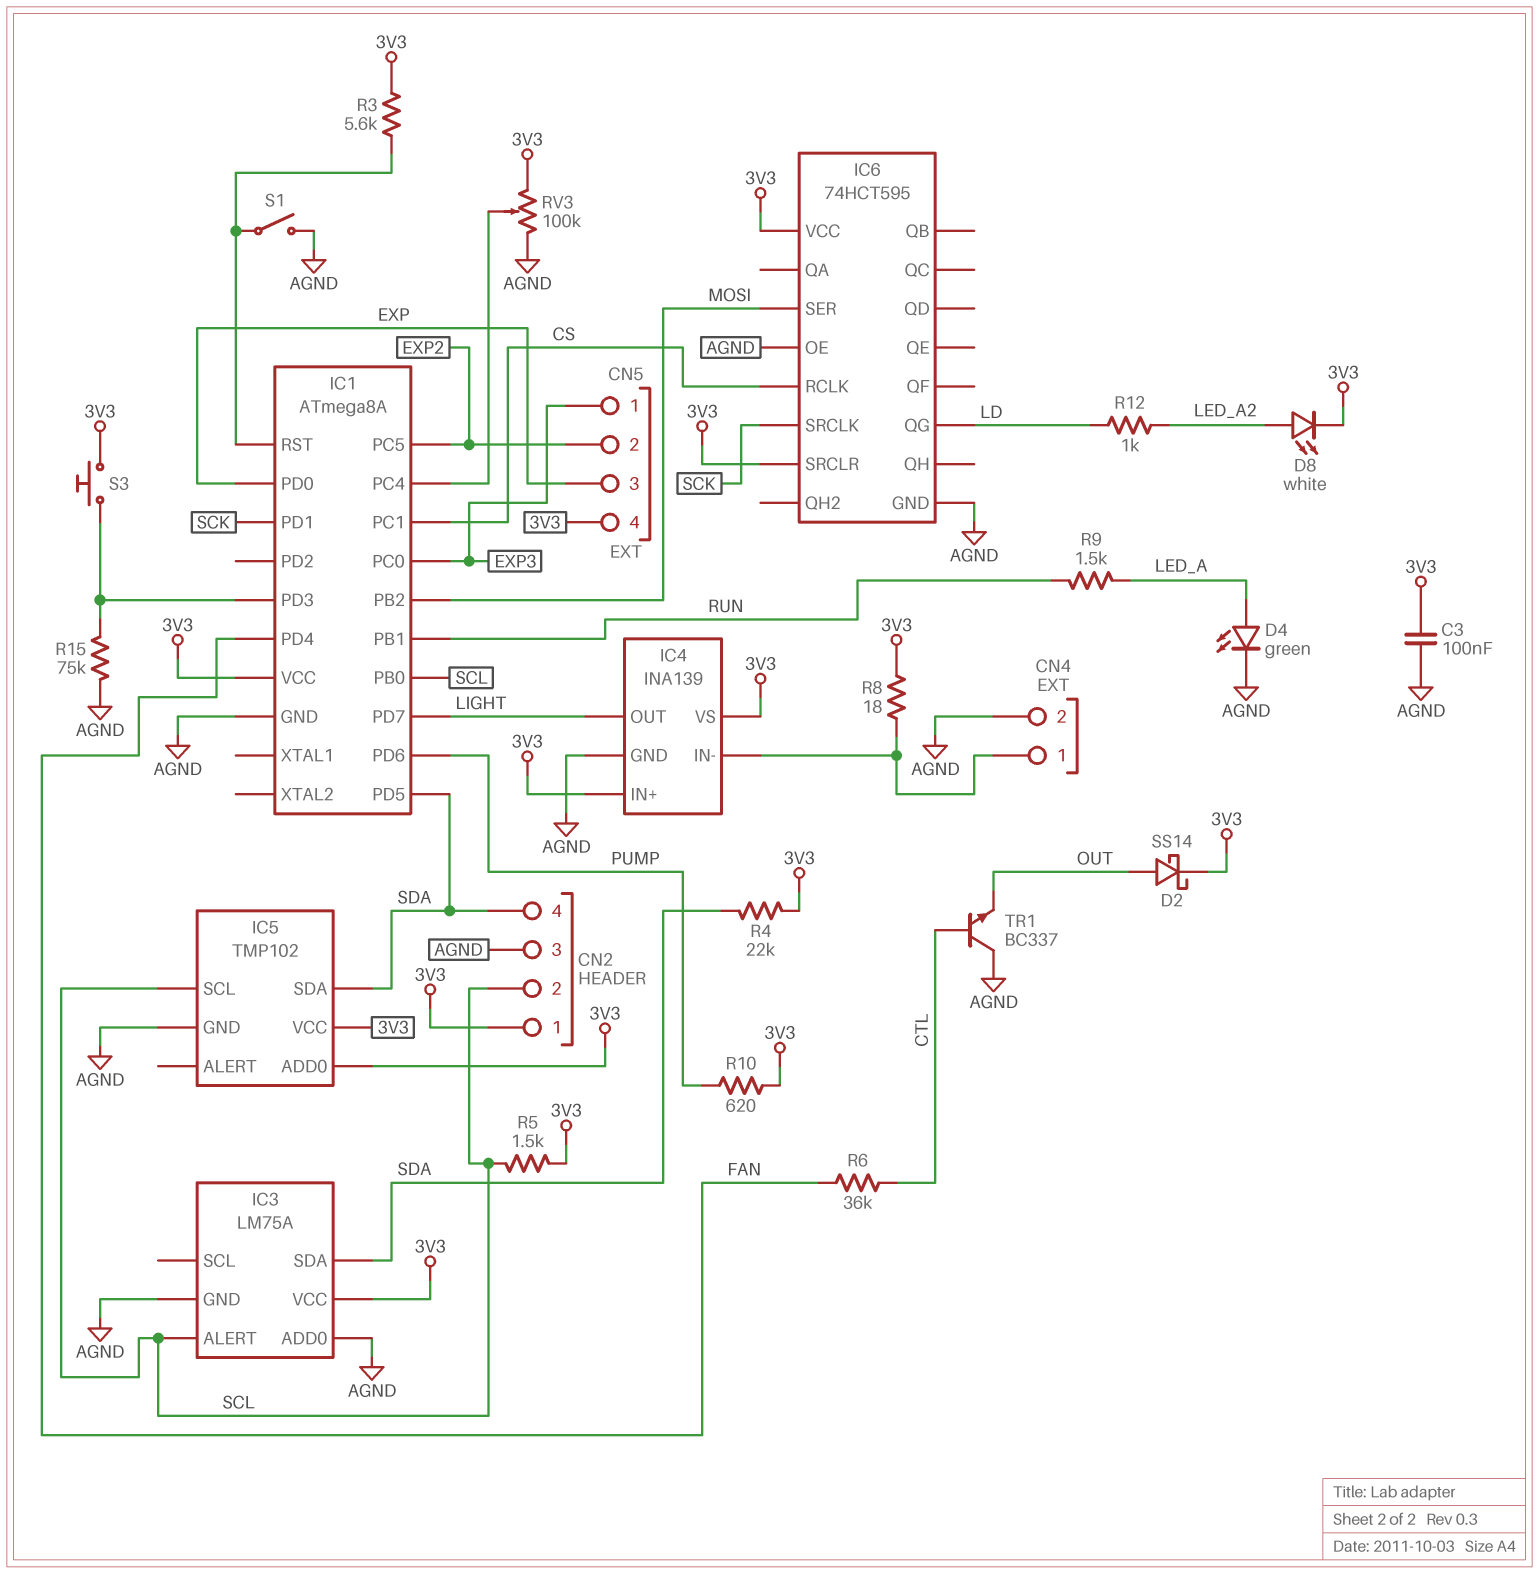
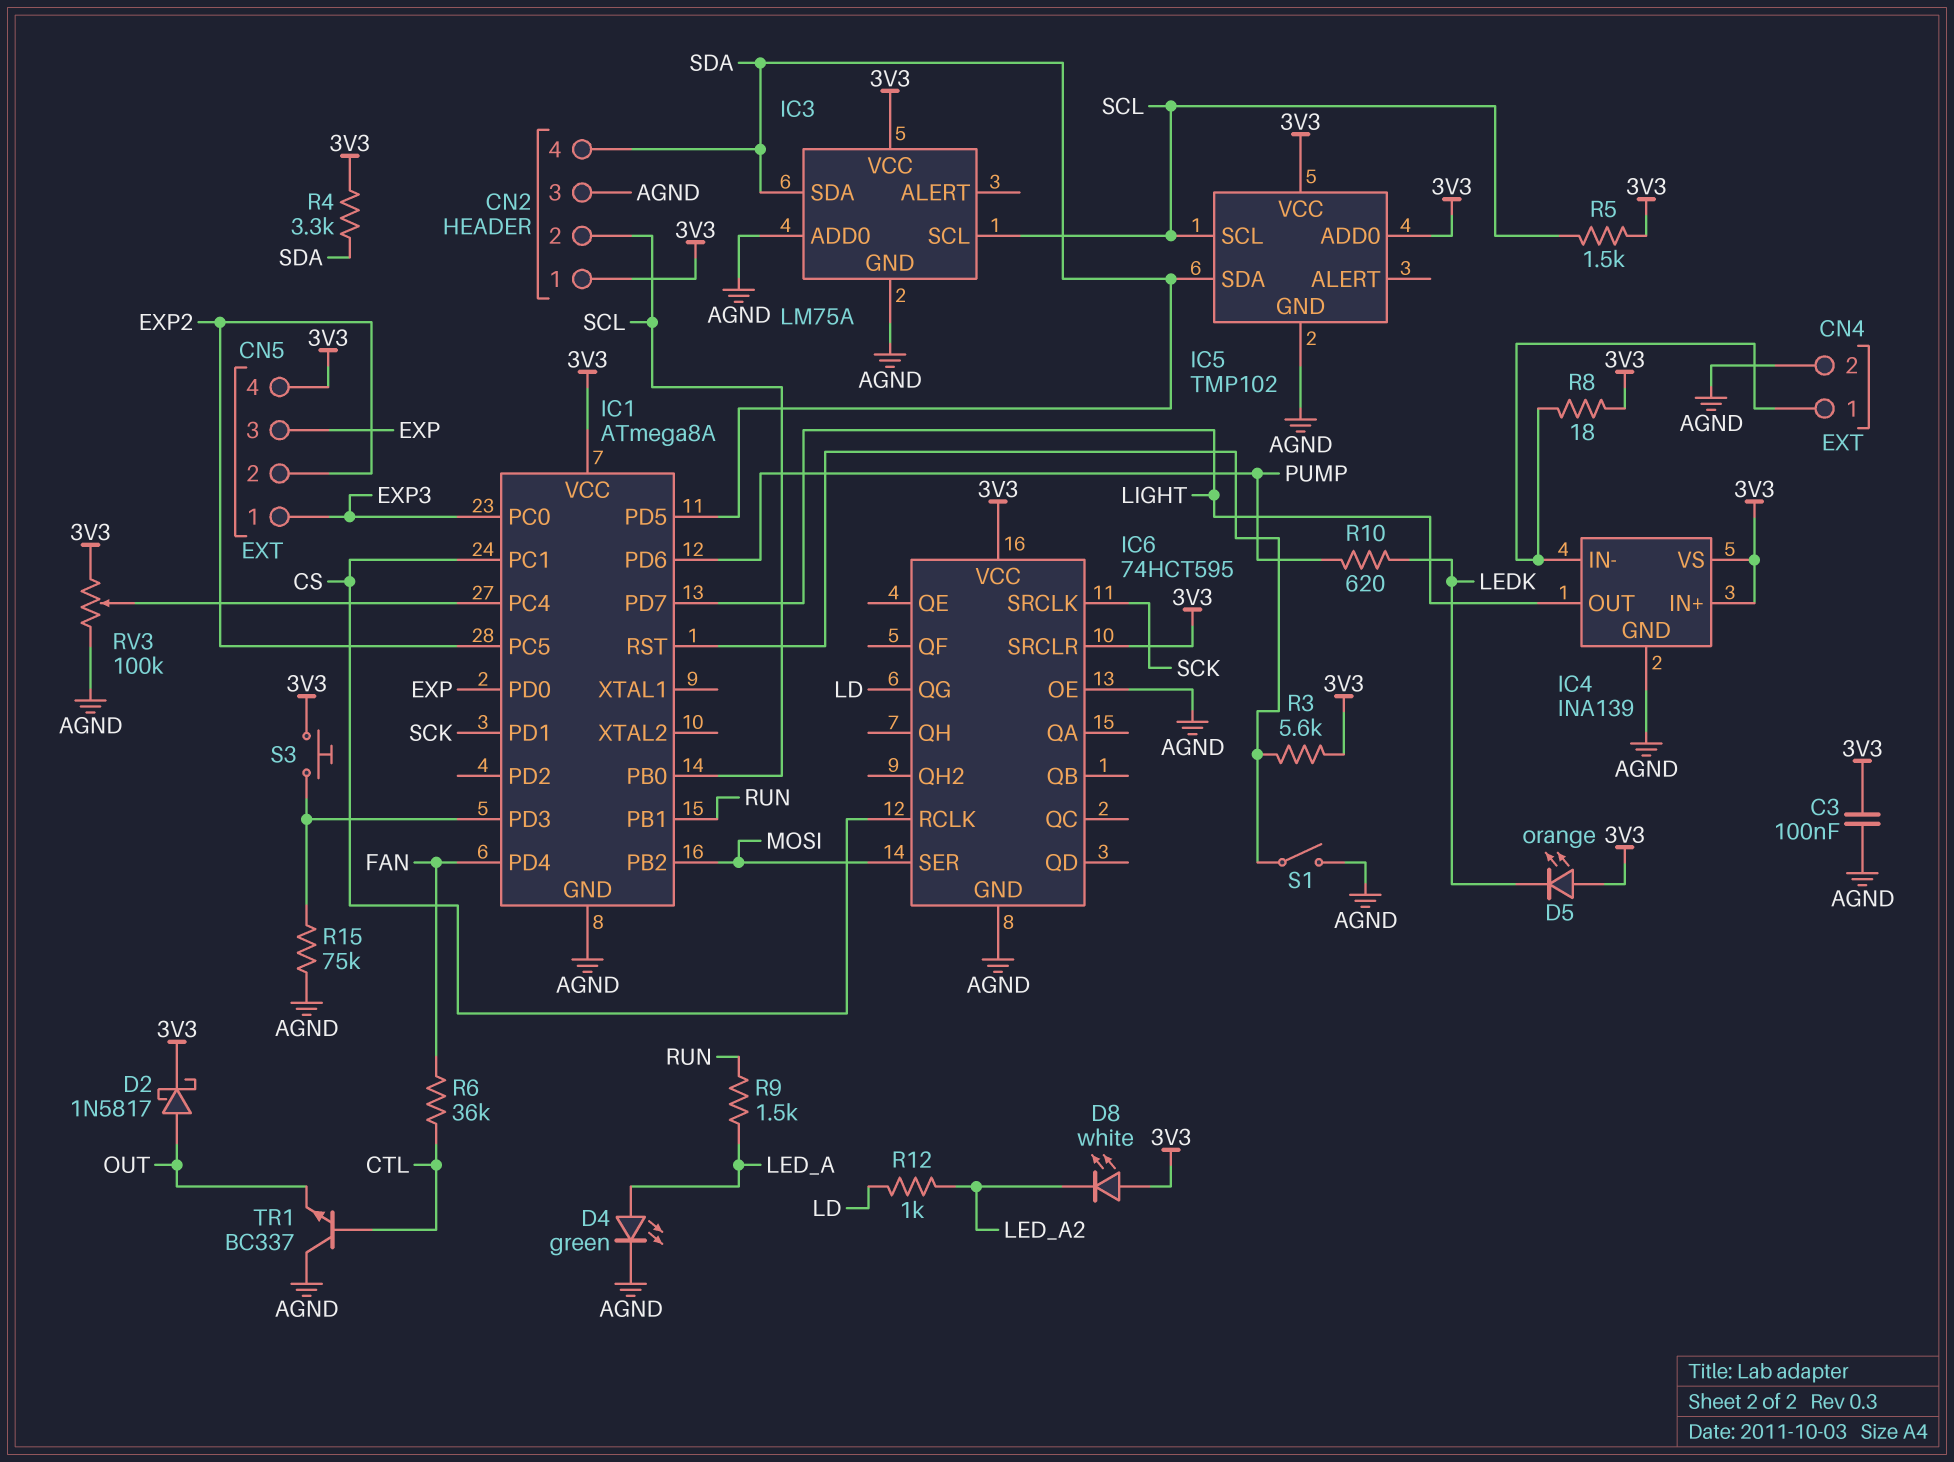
D2: schottky SS14 (A OUT, K 3V3) -> schottky 1N5817 (A OUT, K 3V3)
D5: none -> LED orange (A 3V3, K LEDK)
D8: LED white (A LED_A2, K 3V3) -> LED white (A 3V3, K LED_A2)
IC3 pin ALERT: SCL -> none
IC3 pin SCL: none -> SCL
R4: 22k (3V3, SDA) -> 3.3k (3V3, SDA)
R10: 620 (3V3, PUMP) -> 620 (LEDK, PUMP)

